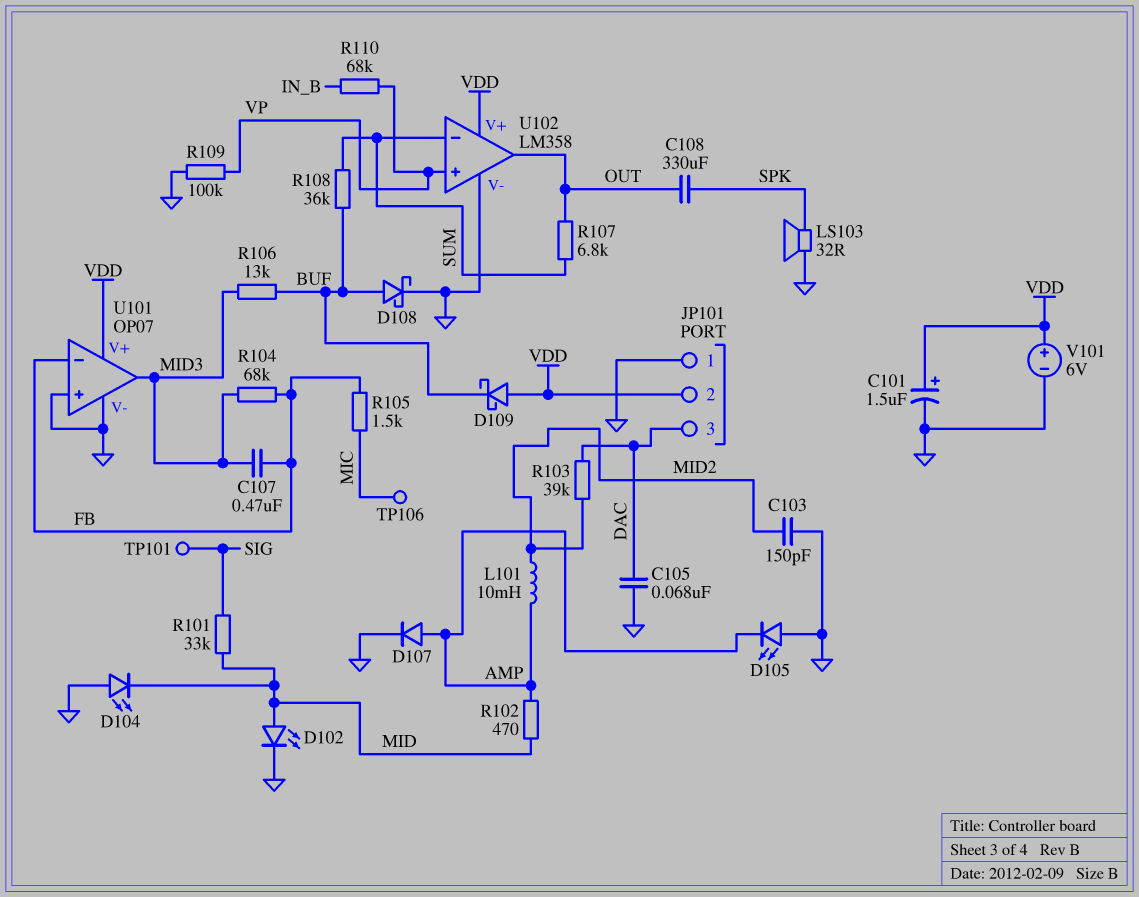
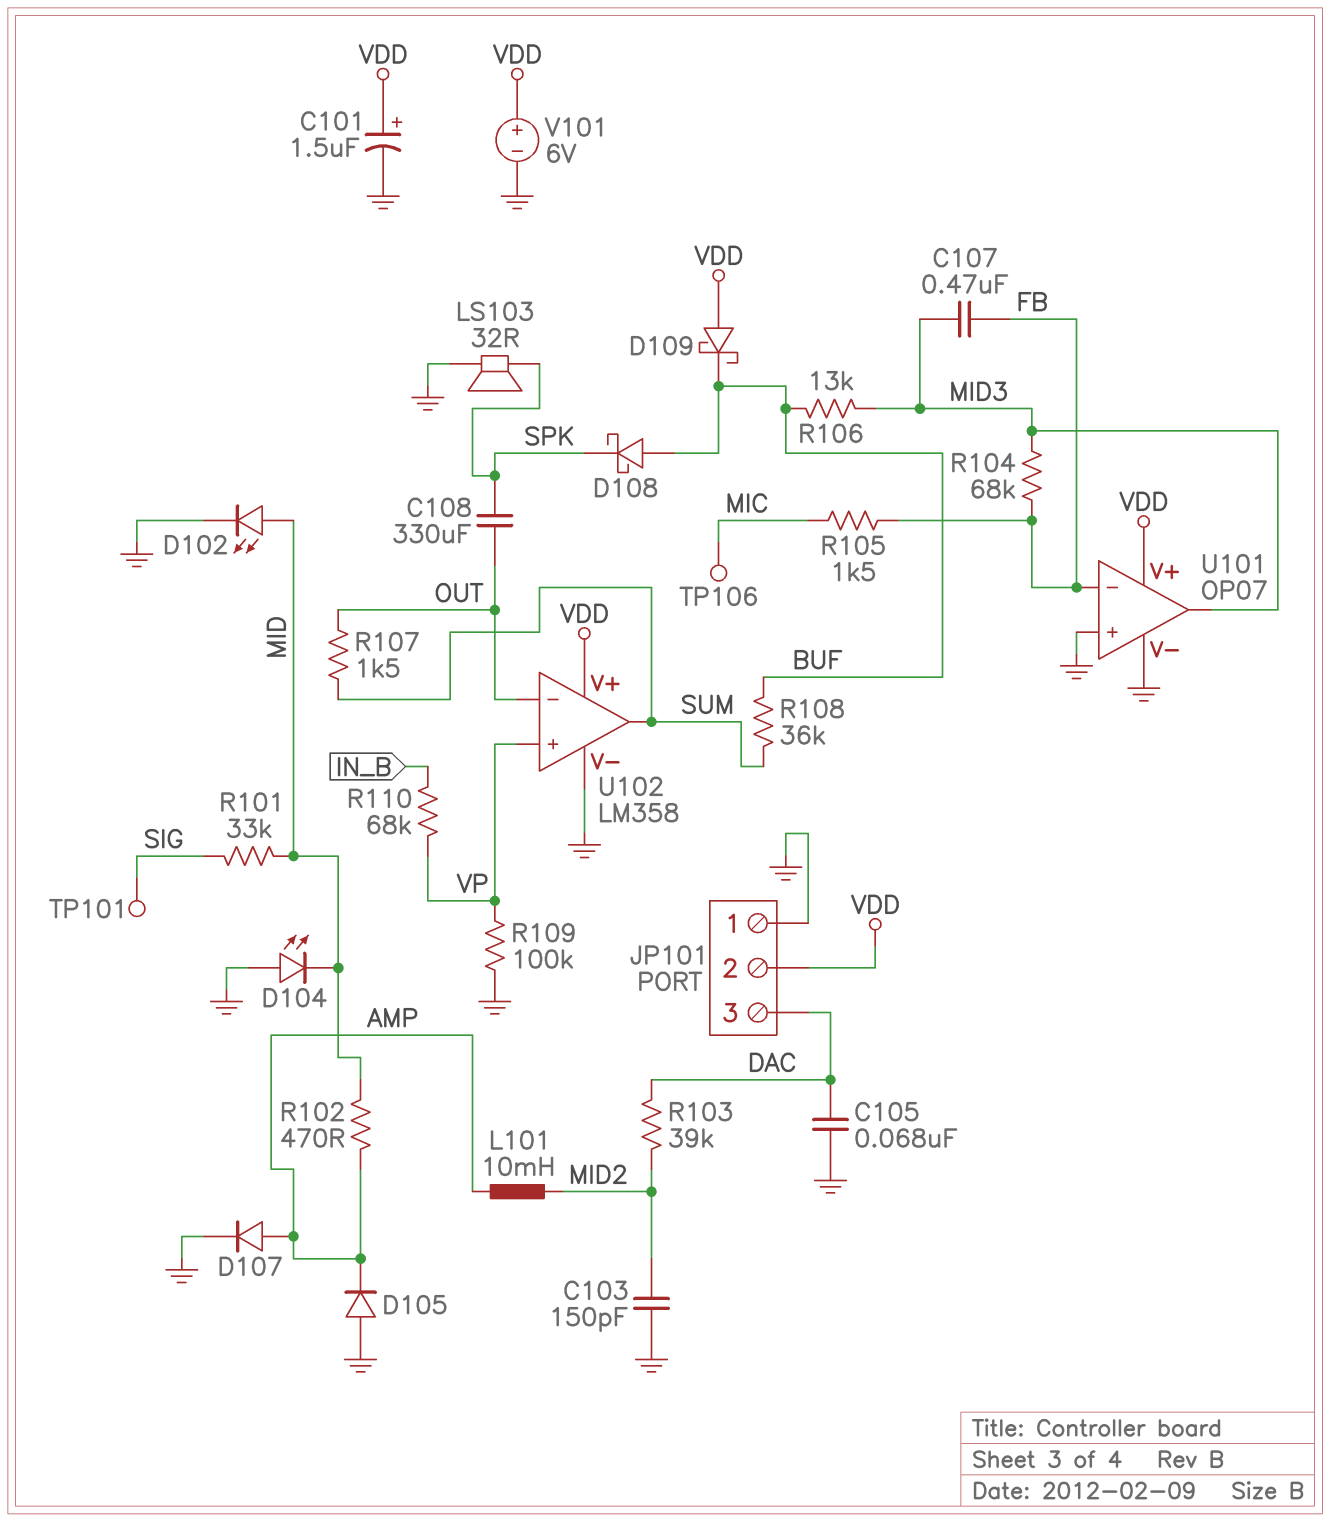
D105: LED (A GND, K AMP) -> diode (A GND, K AMP)
D108: schottky (A BUF, K GND) -> schottky (A BUF, K SPK)
R107: 6.8k (OUT, SUM) -> 1.5k (OUT, SUM)
U102 pin in-: SUM -> OUT
U102 pin out: OUT -> SUM

